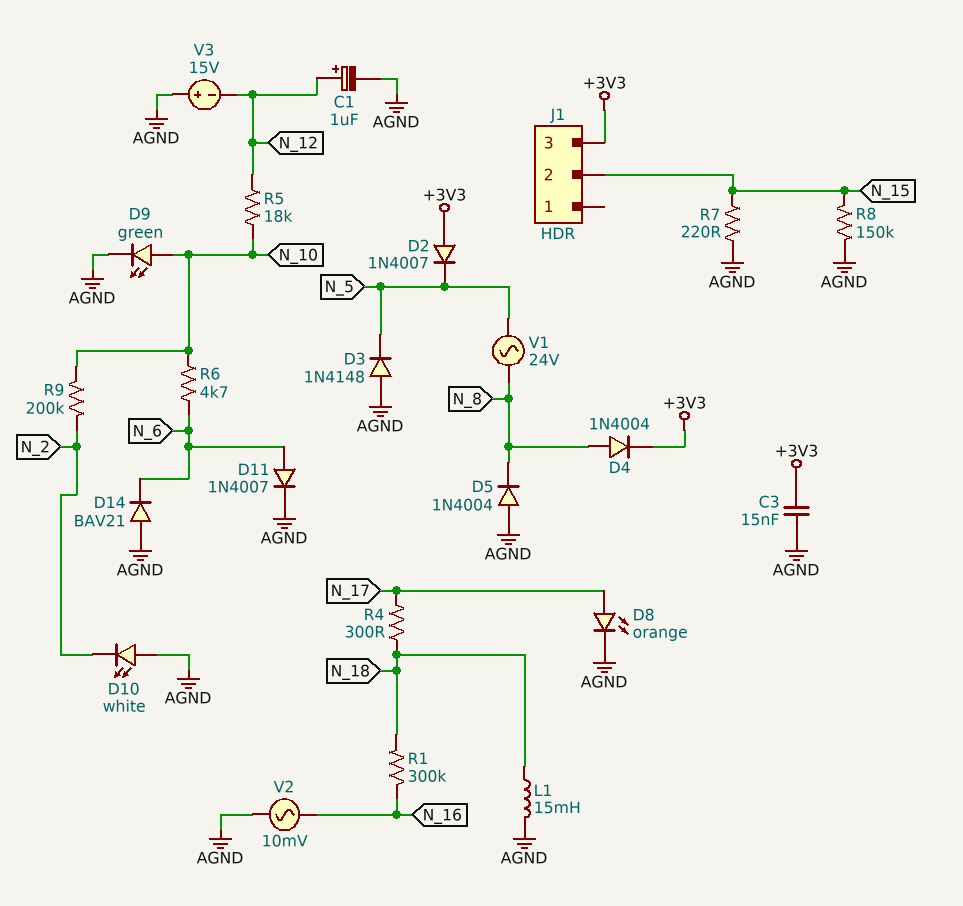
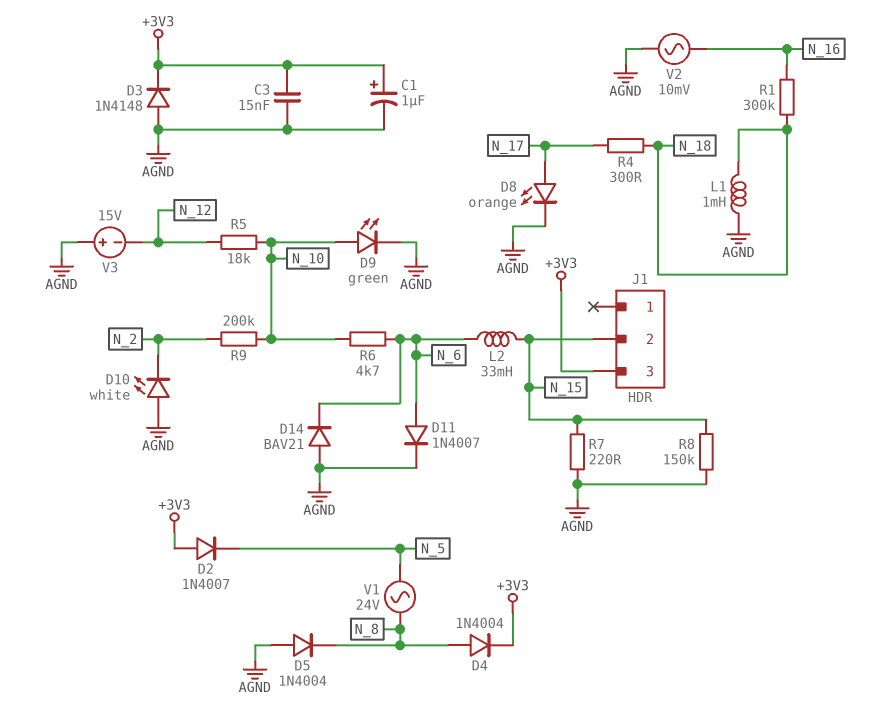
C1: 1uF (plus N_12, minus AGND) -> 1uF (plus +3V3, minus AGND)
D3: diode 1N4148 (A AGND, K N_5) -> diode 1N4148 (A AGND, K +3V3)
L1: 15mH (AGND, N_18) -> 1mH (AGND, N_18)
L2: none -> 33mH (N_6, N_15)

